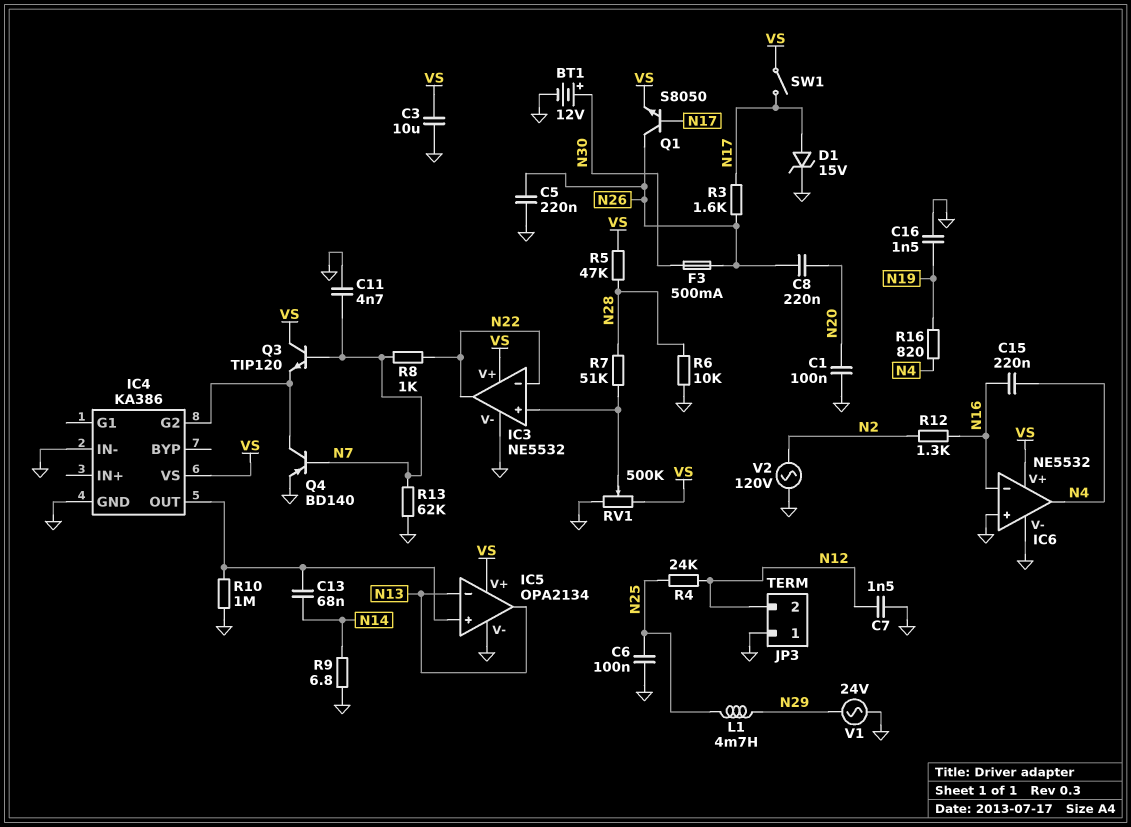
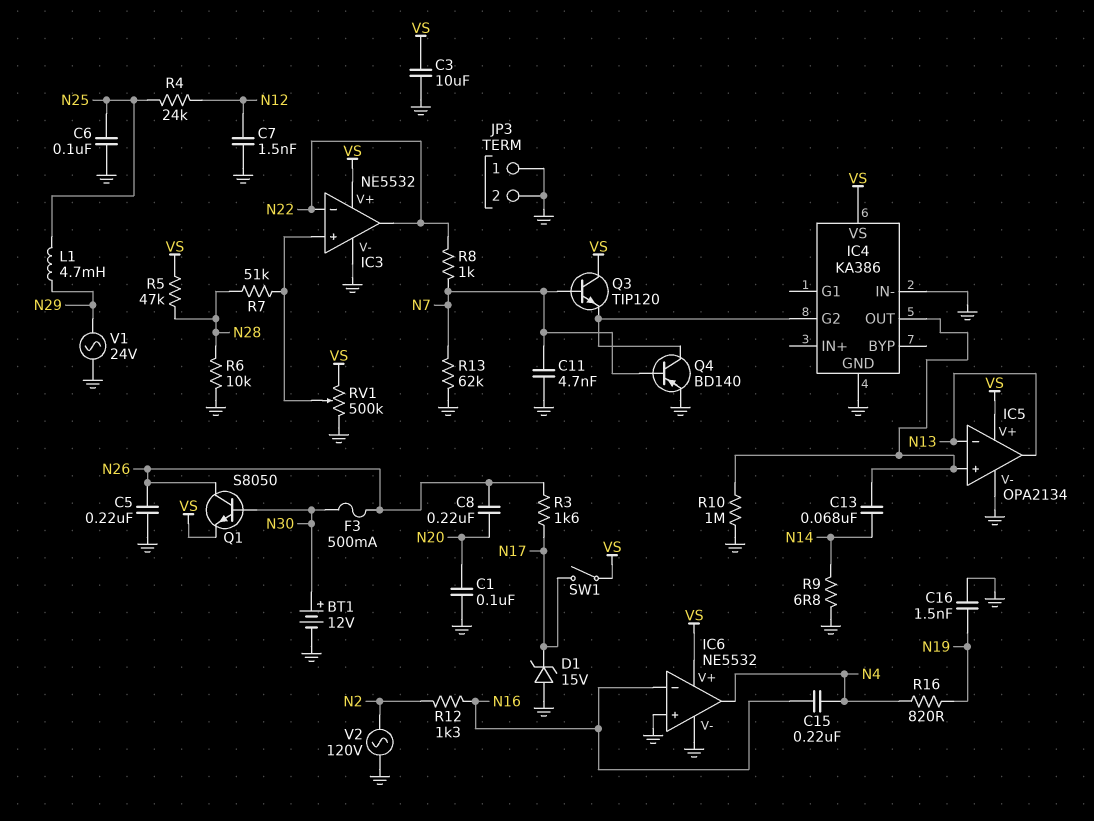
D1: zener 15V (A N17, K GND) -> zener 15V (A GND, K N17)
JP3 pin 2: N12 -> GND
Q1: NPN S8050 (B N17, C N26, E VS) -> NPN S8050 (B N30, C N26, E VS)

